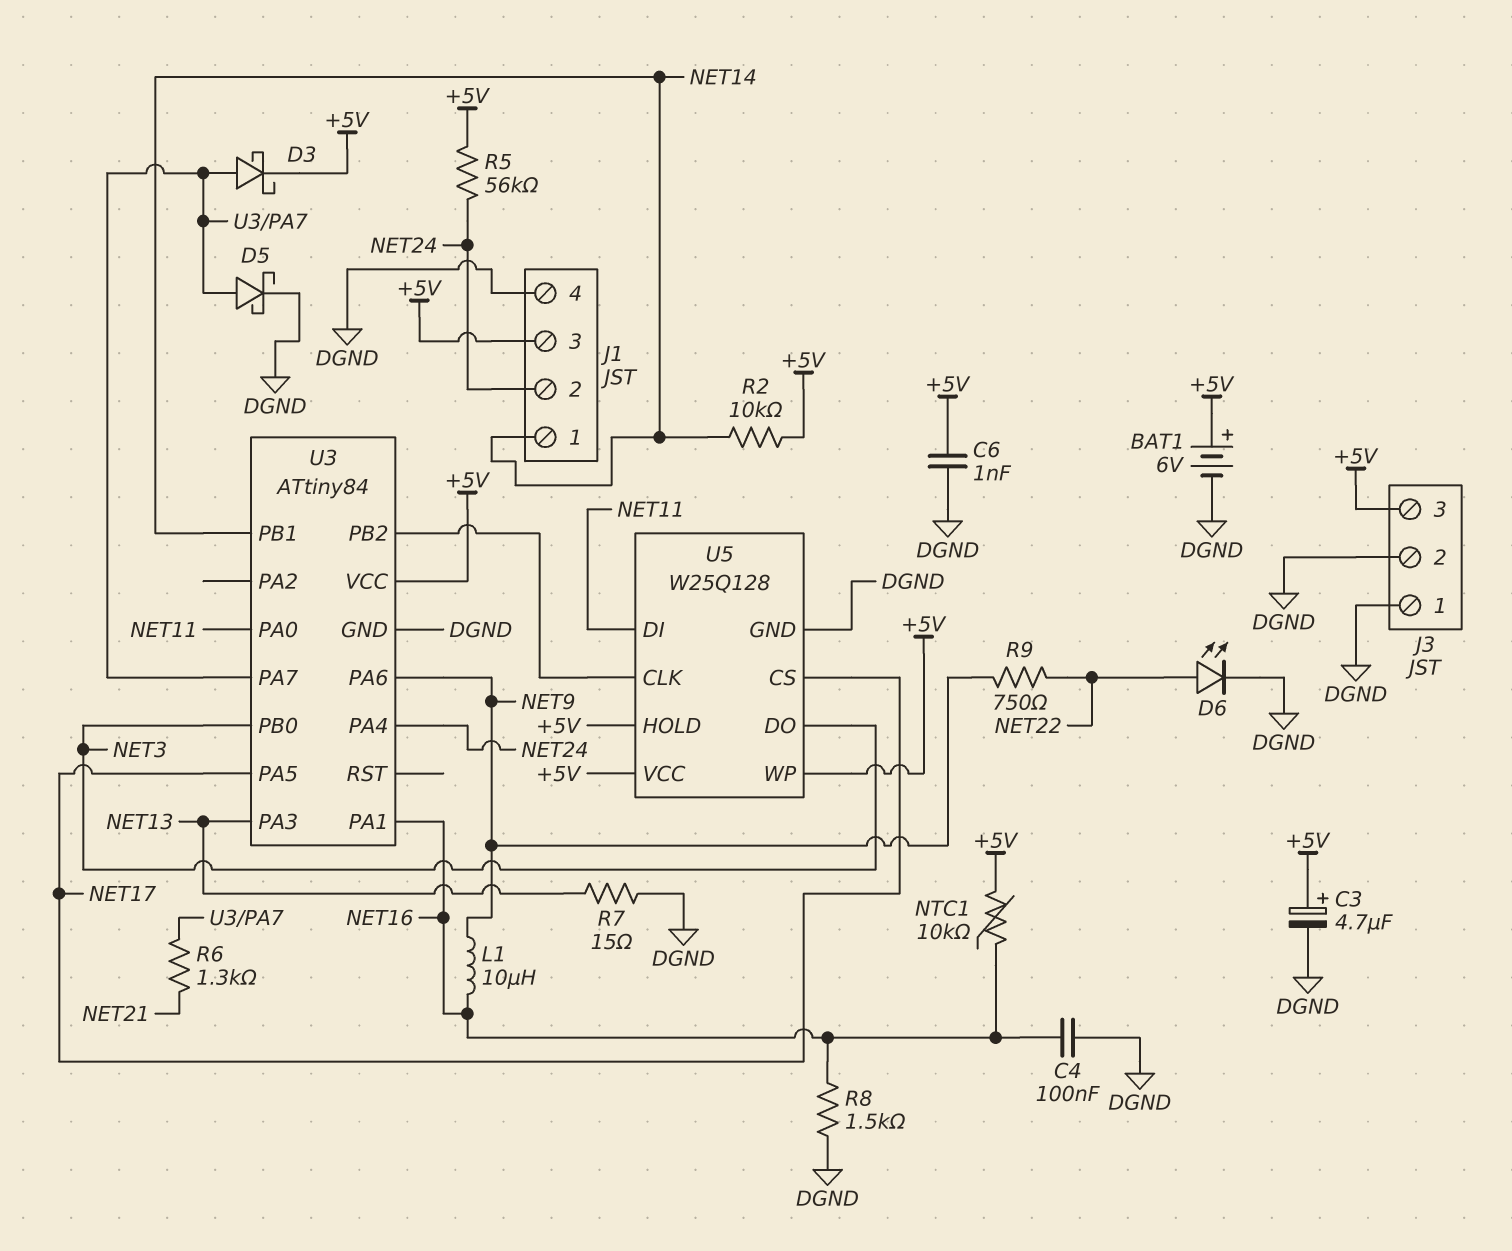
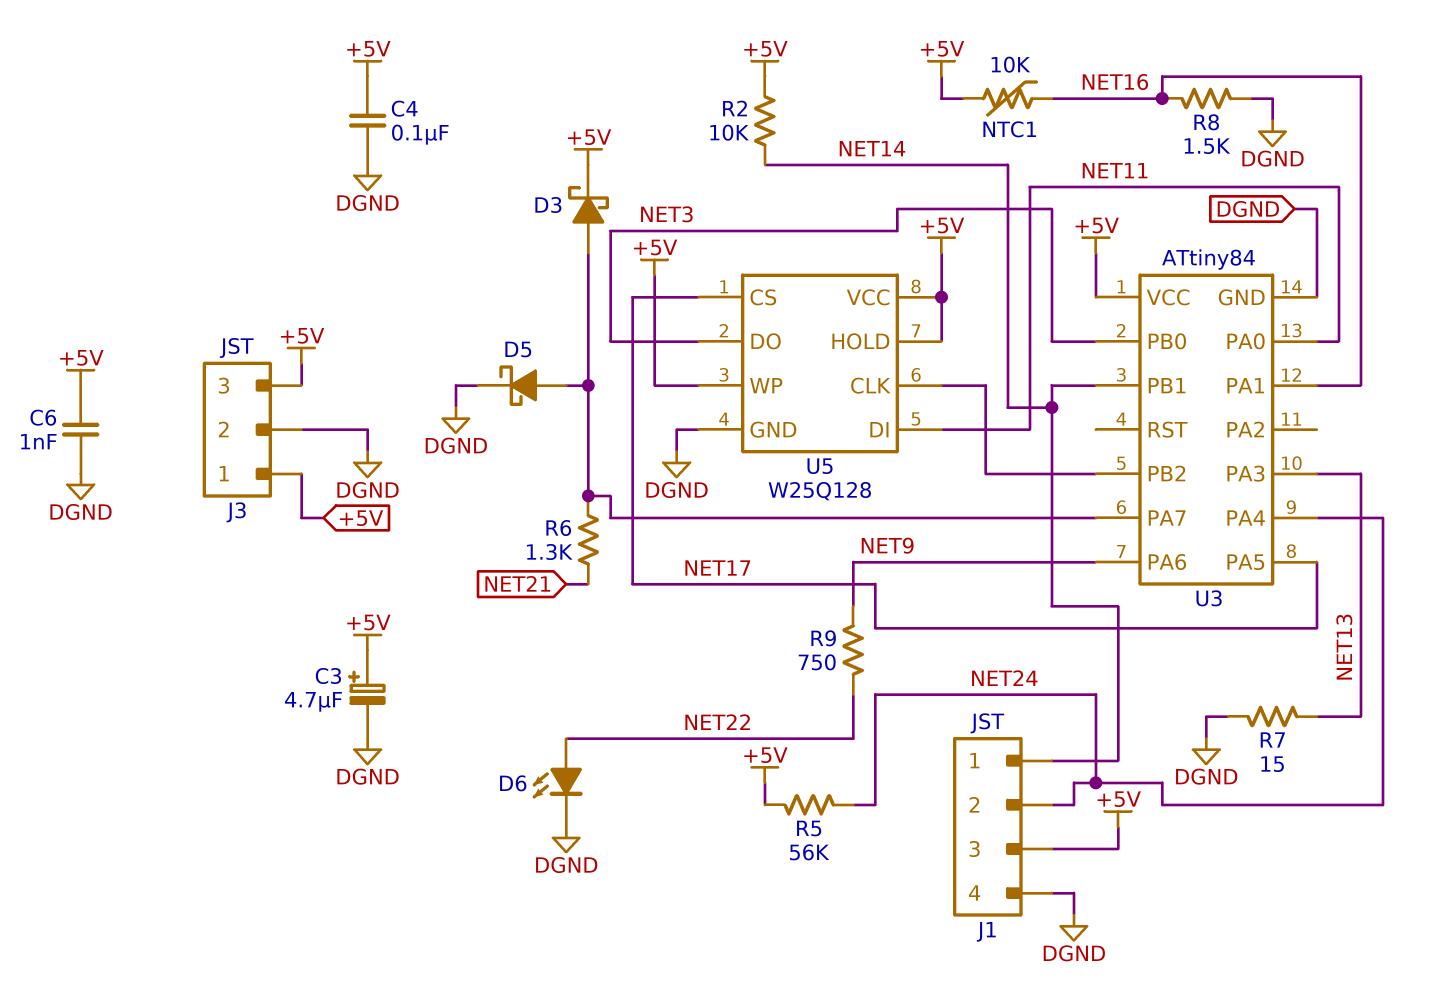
BAT1: 6V (plus +5V, minus DGND) -> none
C4: 100nF (DGND, NET16) -> 100nF (+5V, DGND)
J3 pin 1: DGND -> +5V
L1: 10uH (NET9, NET16) -> none

